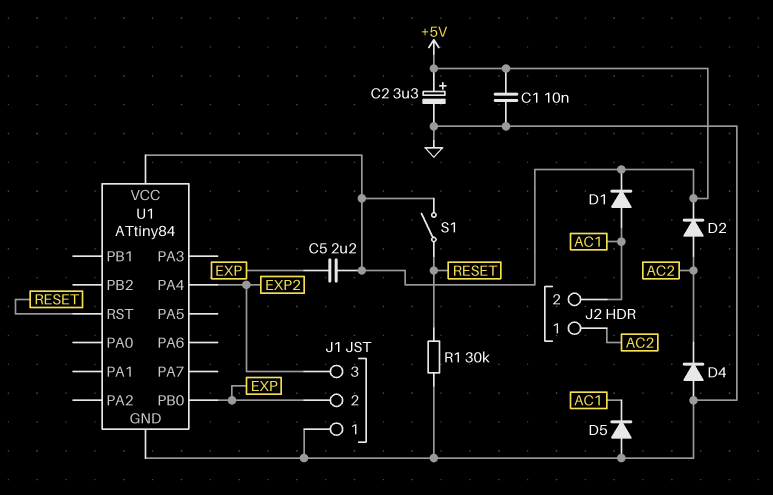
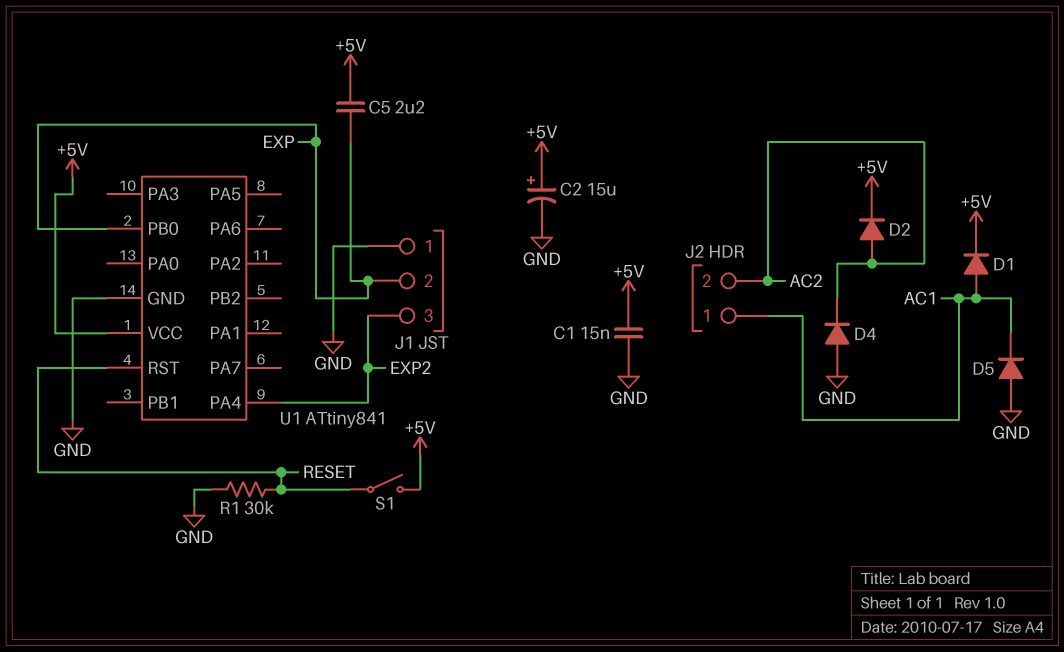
C1: 10nF (+5V, GND) -> 15nF (+5V, GND)
C2: 3.3uF (plus +5V, minus GND) -> 15uF (plus +5V, minus GND)
J2 pin 1: AC2 -> AC1
J2 pin 2: AC1 -> AC2
U1: ATtiny84 -> ATtiny841

